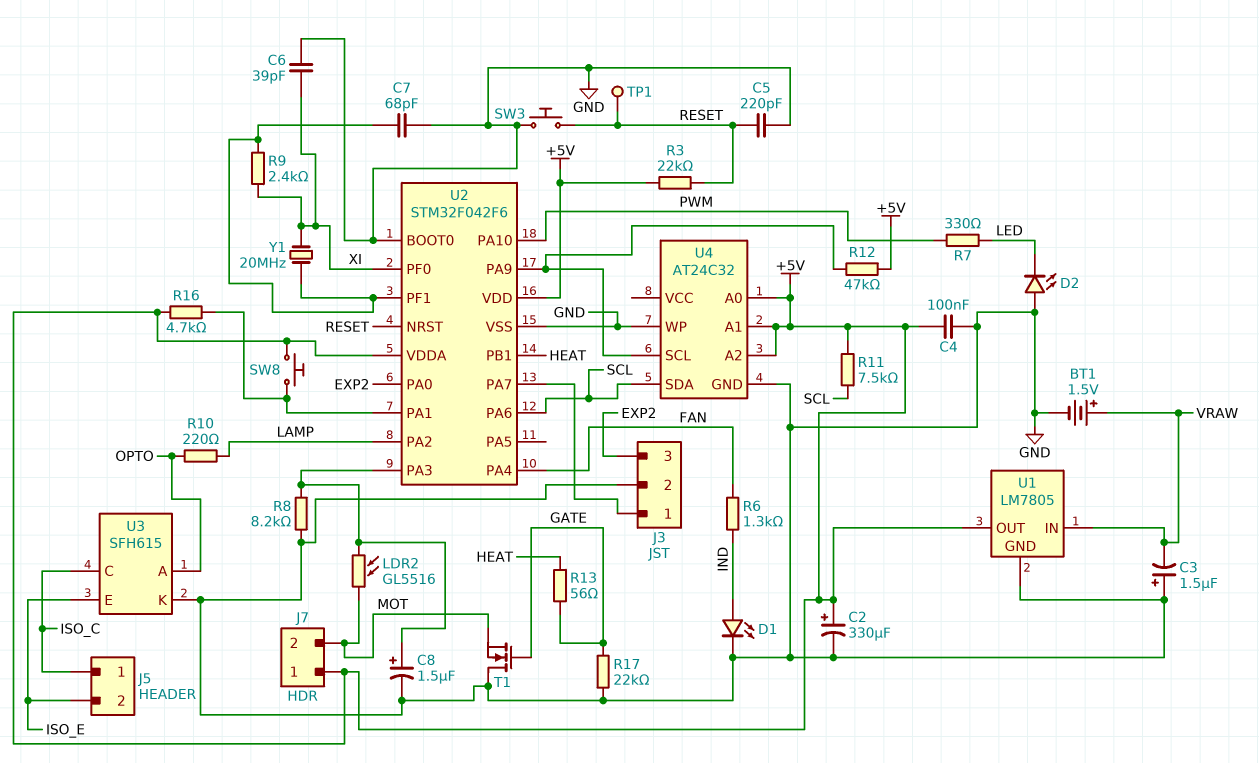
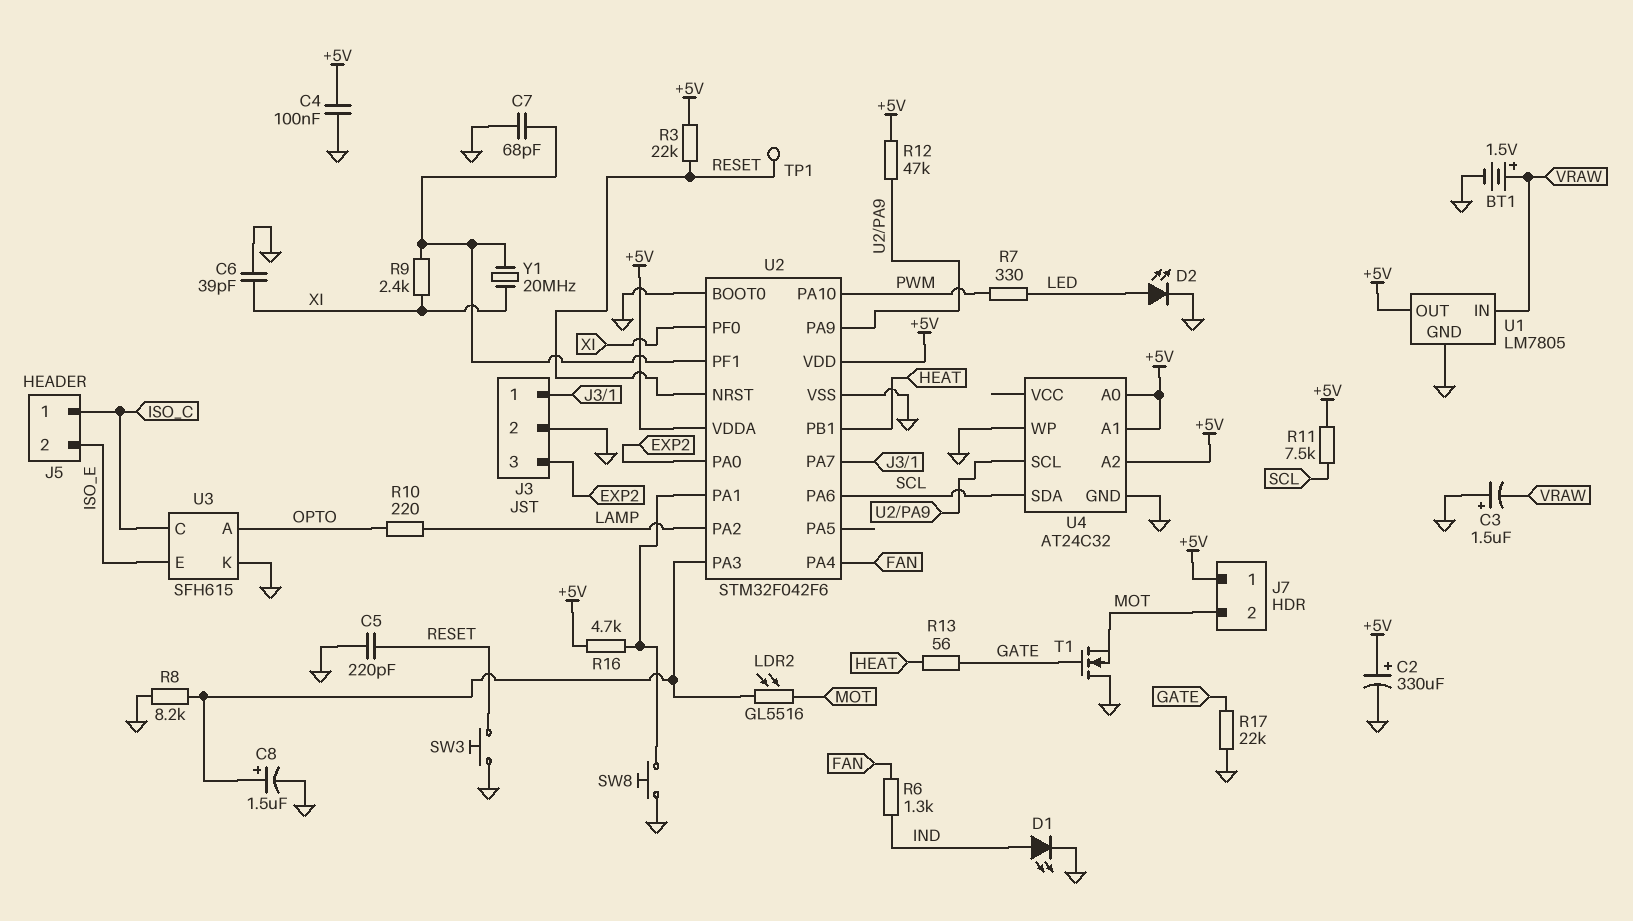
D2: LED (A GND, K LED) -> LED (A LED, K GND)
SW8: button (+5V, U2/PA1) -> button (GND, U2/PA1)

